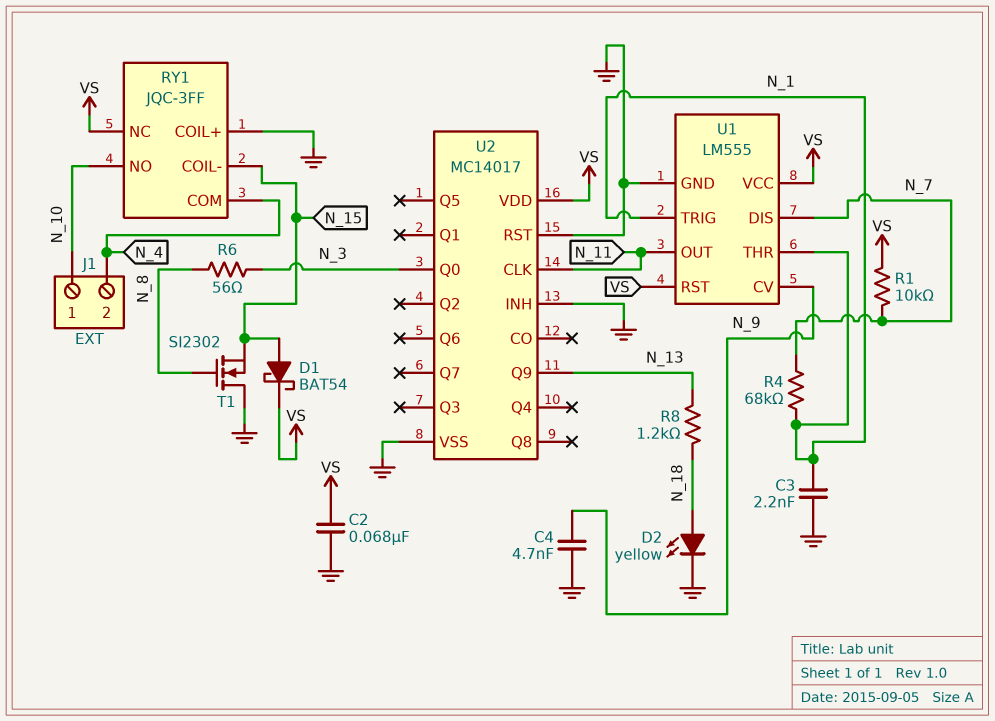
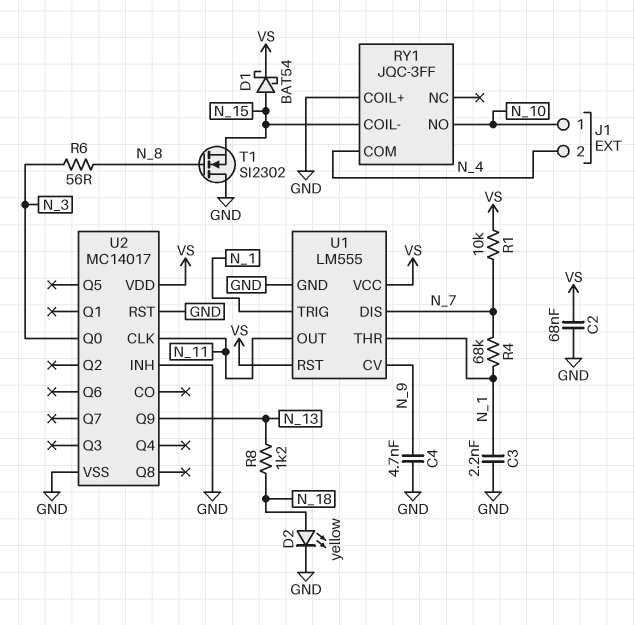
RY1 pin NC: VS -> none

